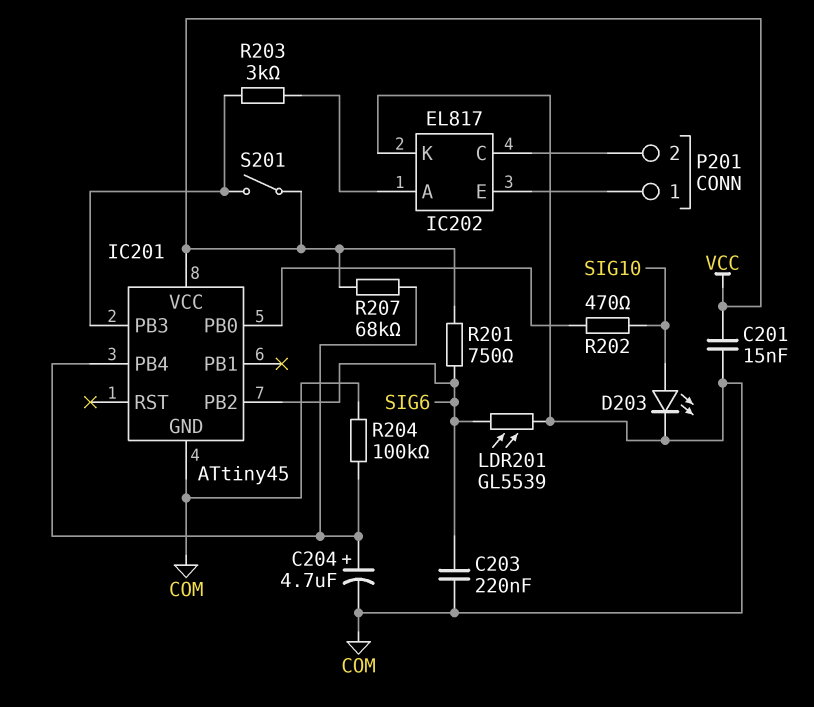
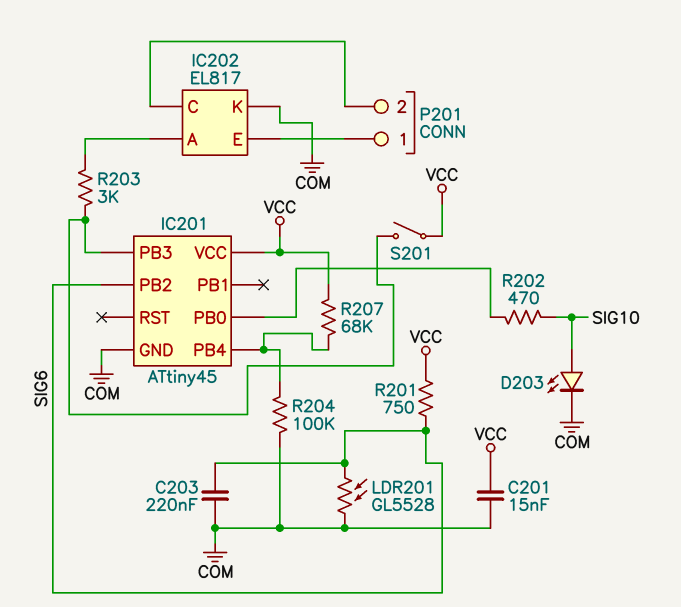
C204: 4.7uF (plus IC201/PB4, minus COM) -> none
LDR201: GL5539 (COM, SIG6) -> GL5528 (COM, SIG6)

